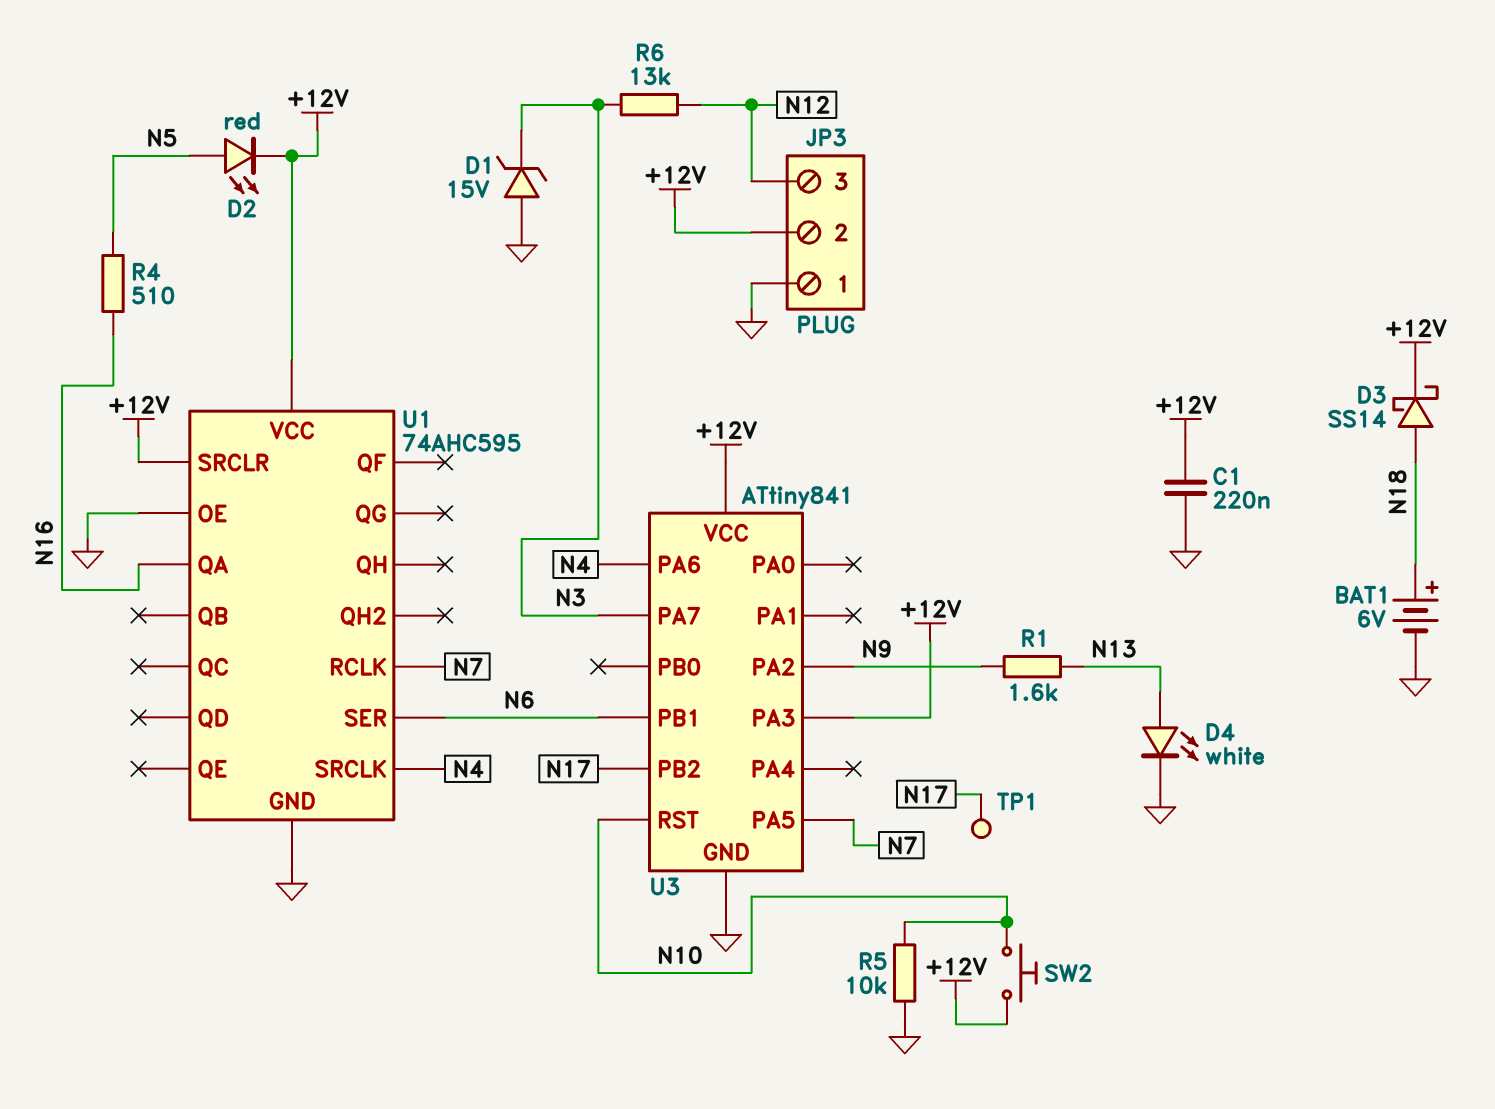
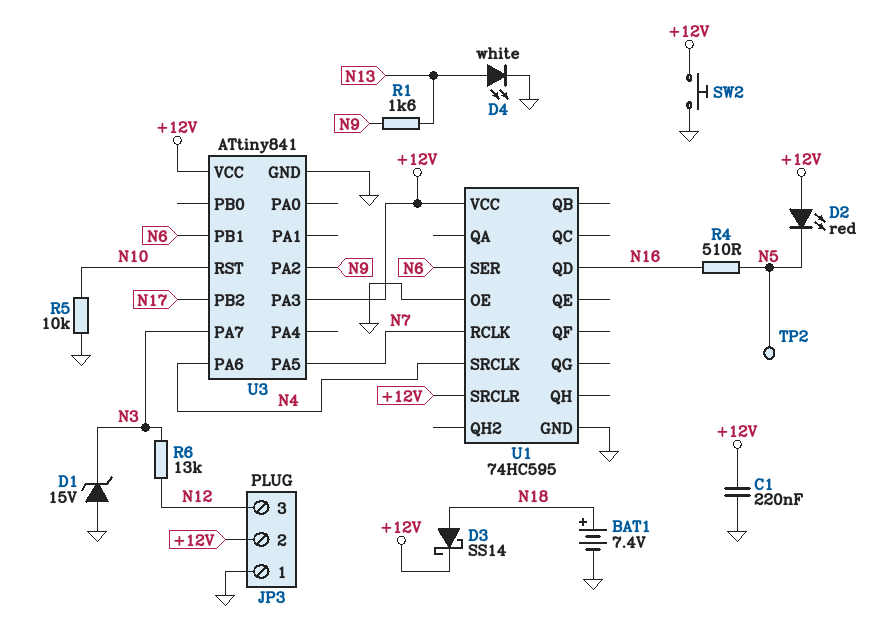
BAT1: 6V (plus N18, minus GND) -> 7.4V (plus N18, minus GND)
D2: LED red (A N5, K +12V) -> LED red (A +12V, K N5)
SW2: button (+12V, N10) -> button (+12V, GND)
TP1: test point (N17) -> none
TP2: none -> test point (N5)
U1: 74AHC595 -> 74HC595
U1 pin QA: N16 -> none
U1 pin QD: none -> N16

